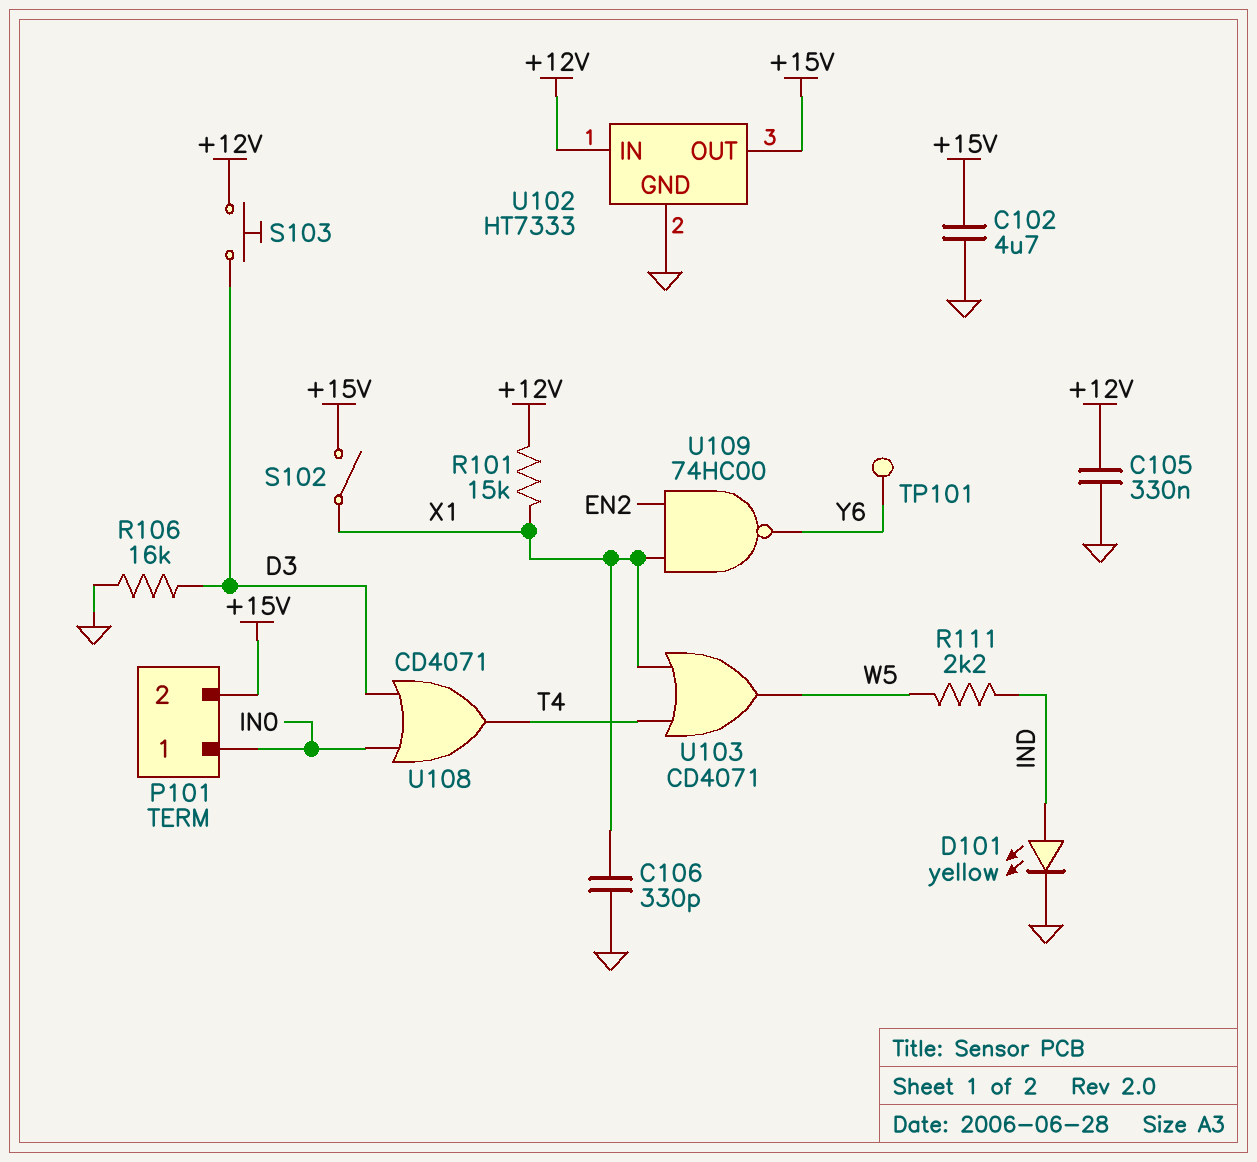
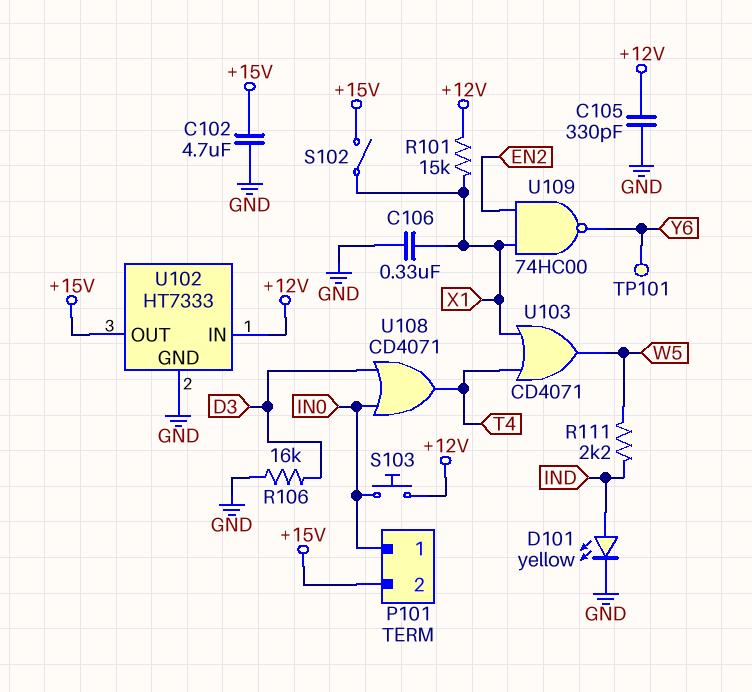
C105: 330nF (+12V, GND) -> 330pF (+12V, GND)
C106: 330pF (GND, X1) -> 330nF (GND, X1)
S103: button (+12V, D3) -> button (+12V, IN0)

